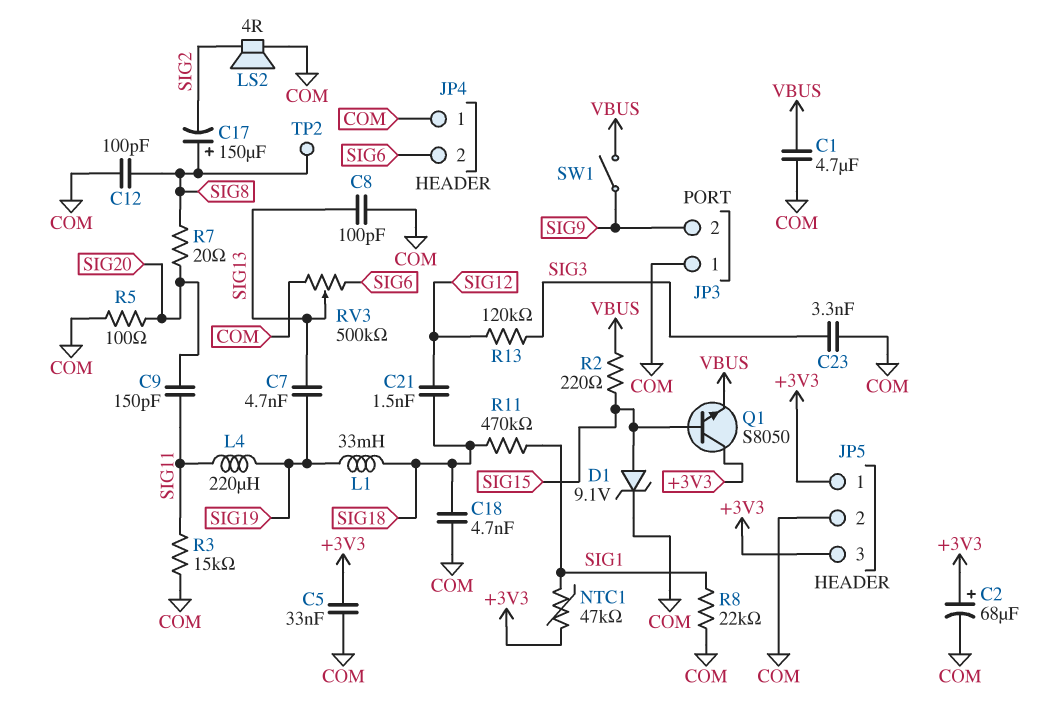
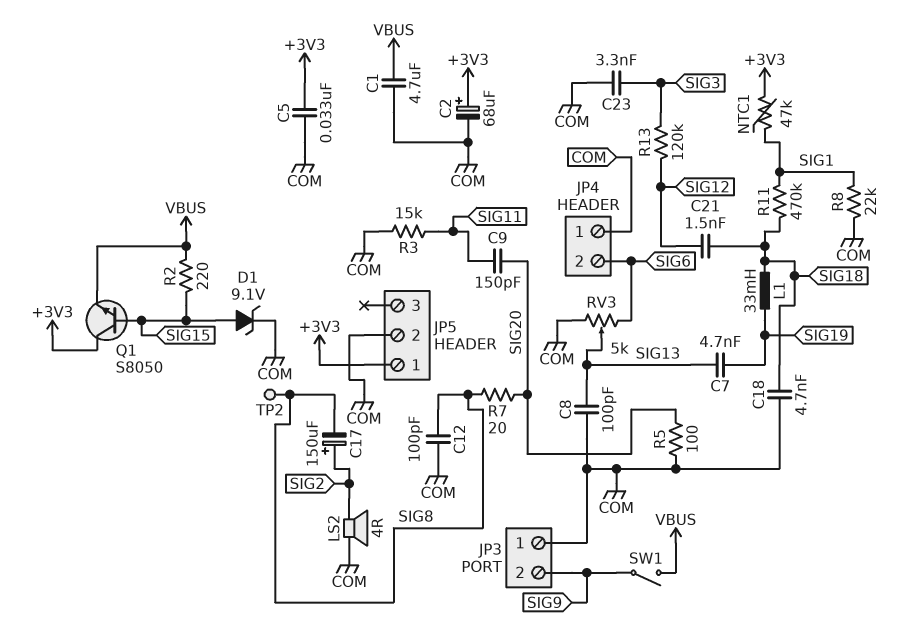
C17: 150uF (plus SIG8, minus SIG2) -> 150uF (plus SIG2, minus SIG8)
JP5 pin 3: +3V3 -> none
L4: 220uH (SIG11, SIG19) -> none
RV3: 500k (COM, SIG6, wiper SIG13) -> 5k (COM, SIG6, wiper SIG13)

